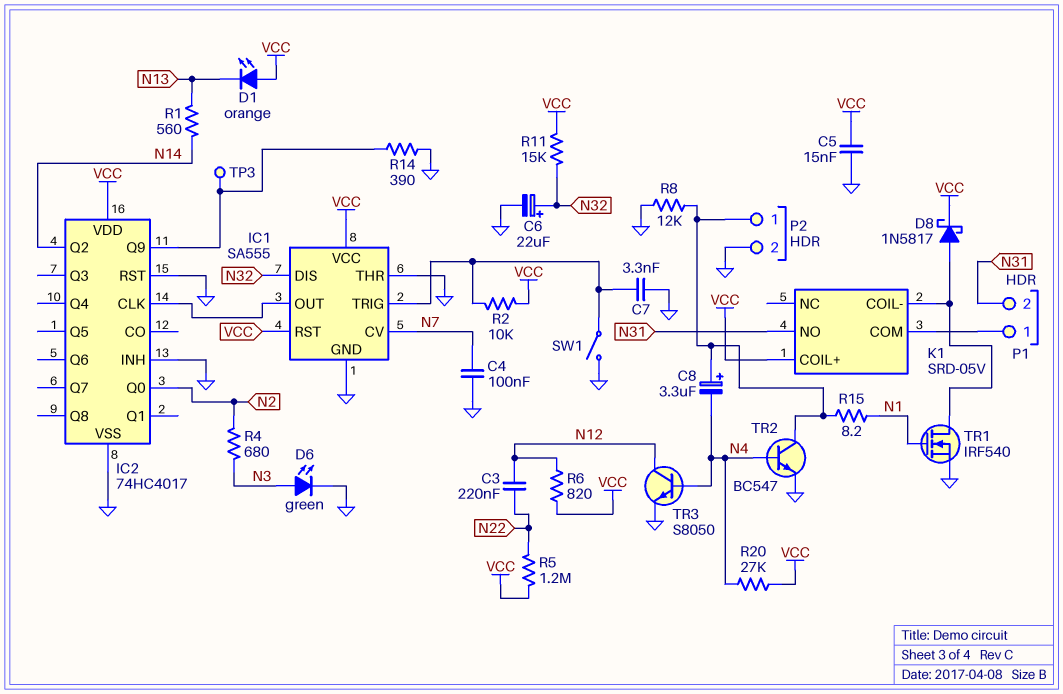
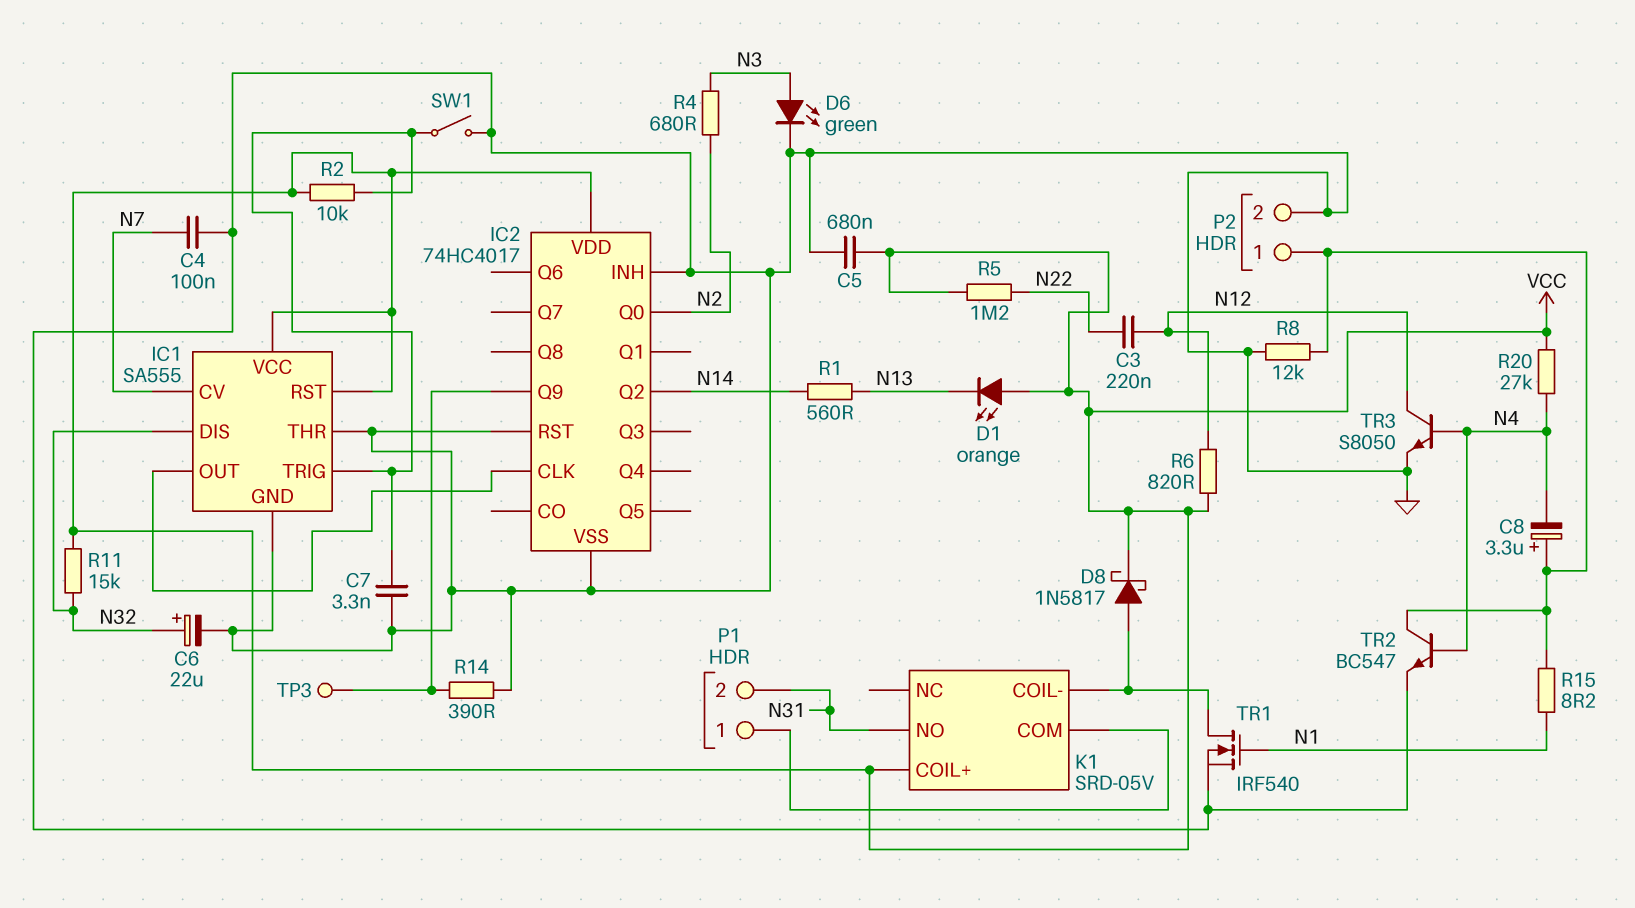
C5: 15nF (GND, VCC) -> 680nF (GND, VCC)

